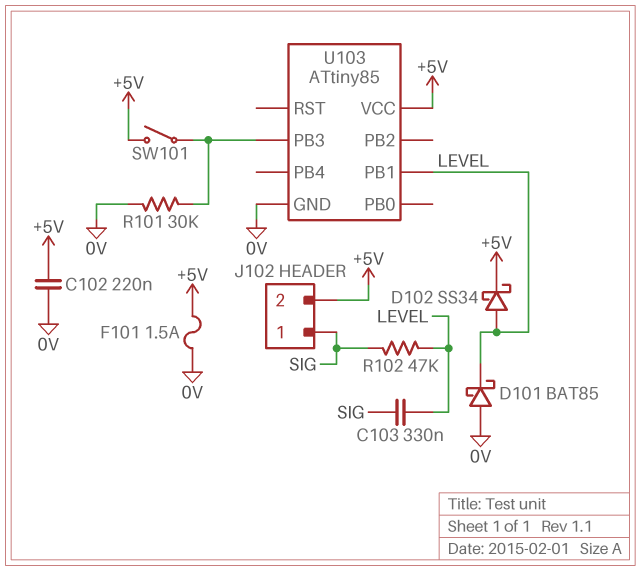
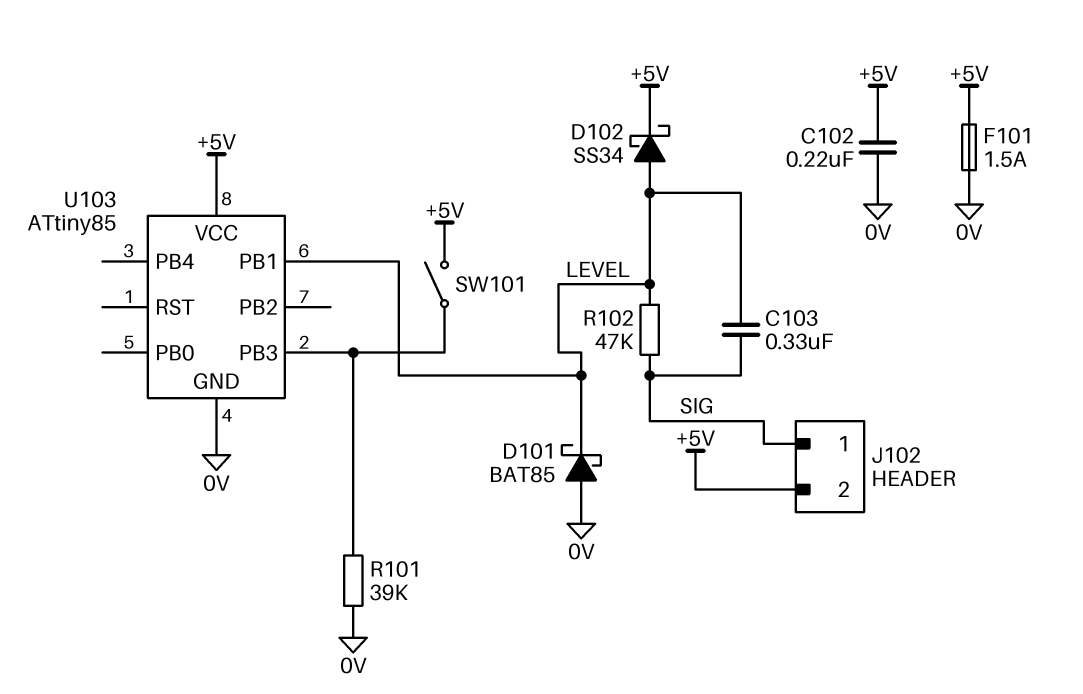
R101: 30k (0V, U103/PB3) -> 39k (0V, U103/PB3)

